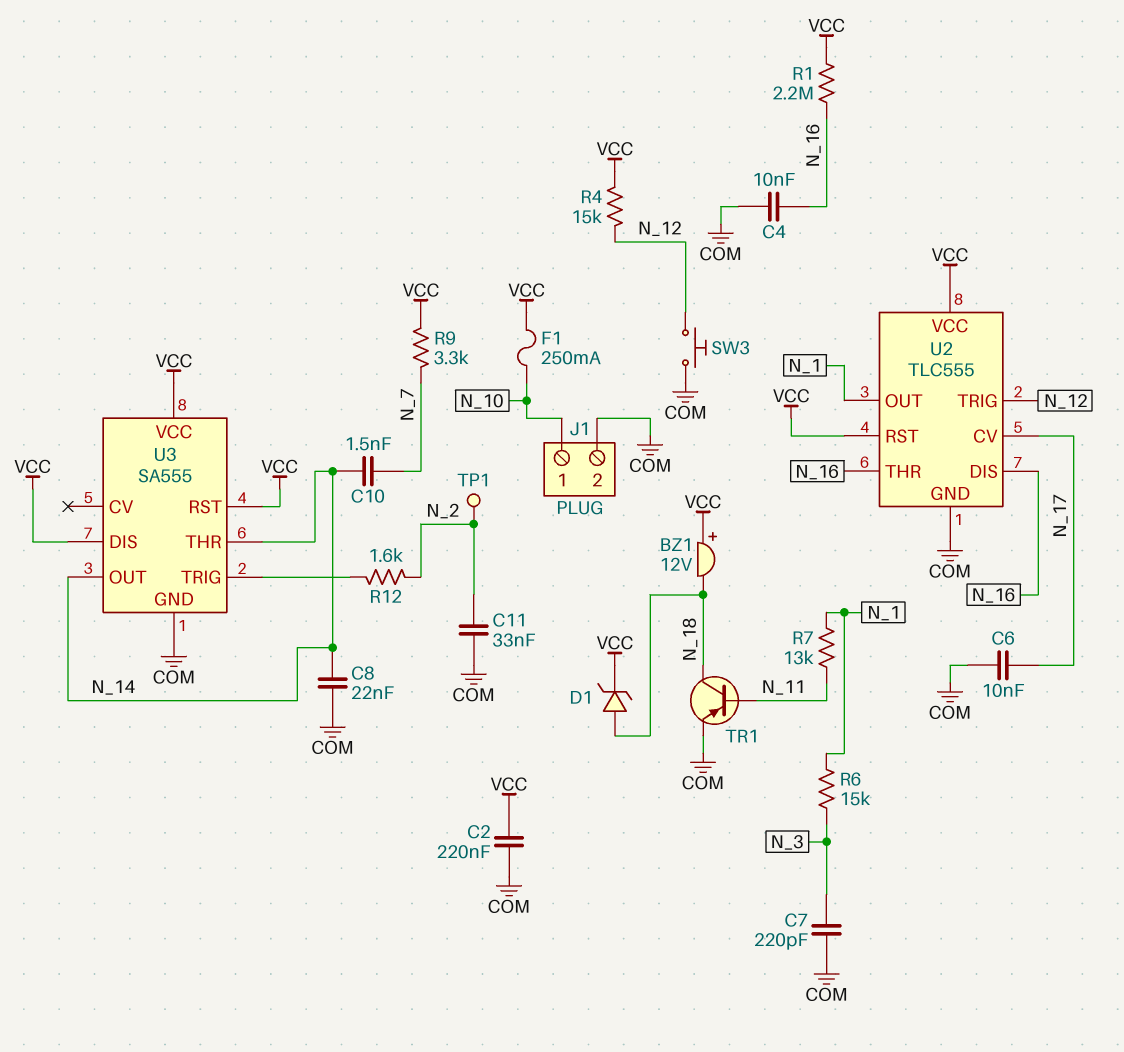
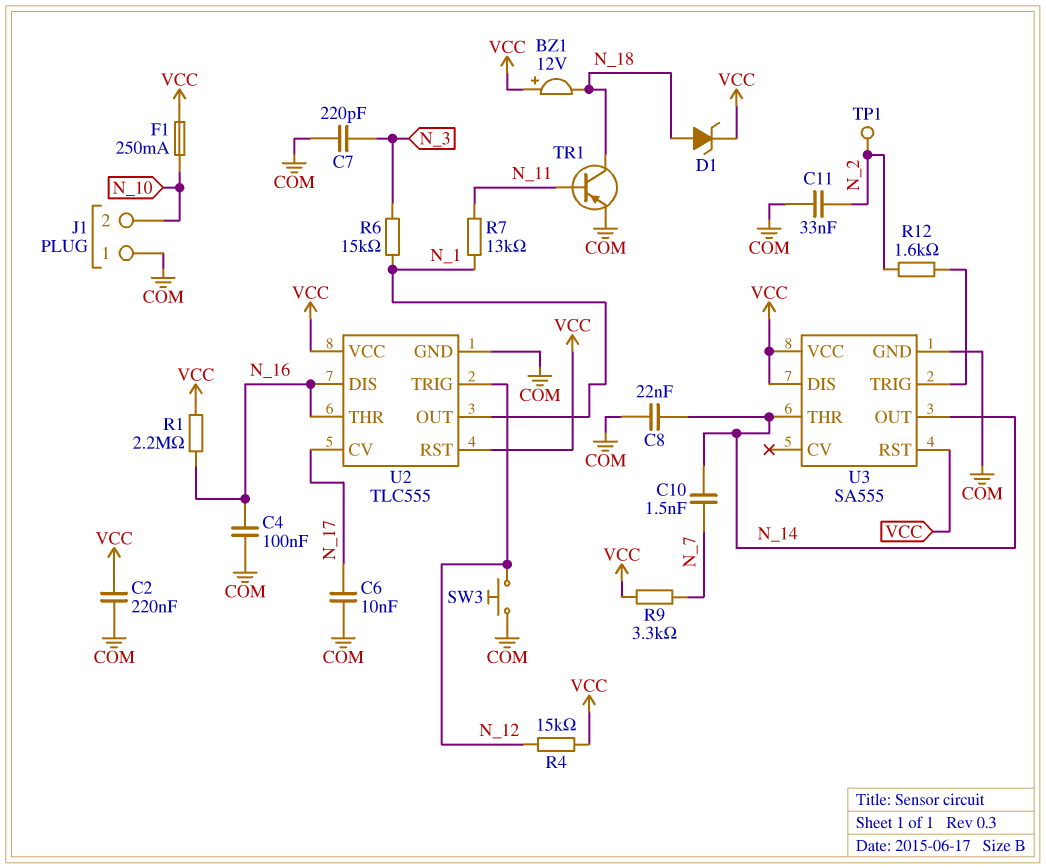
C4: 10nF (COM, N_16) -> 100nF (COM, N_16)
J1 pin 1: N_10 -> COM
J1 pin 2: COM -> N_10

